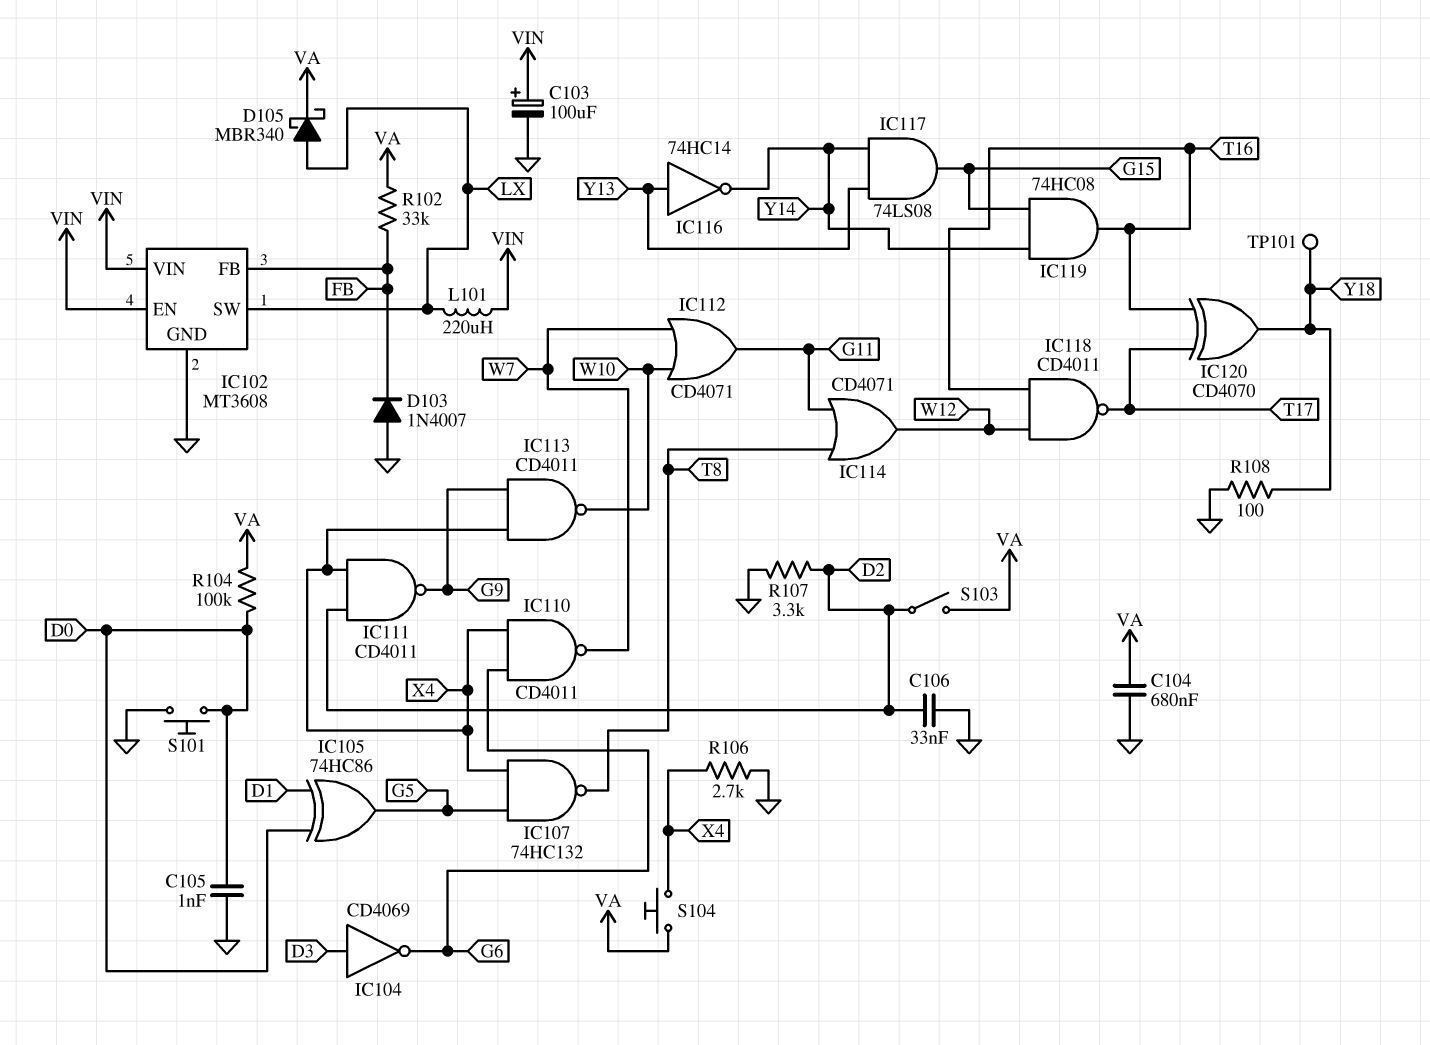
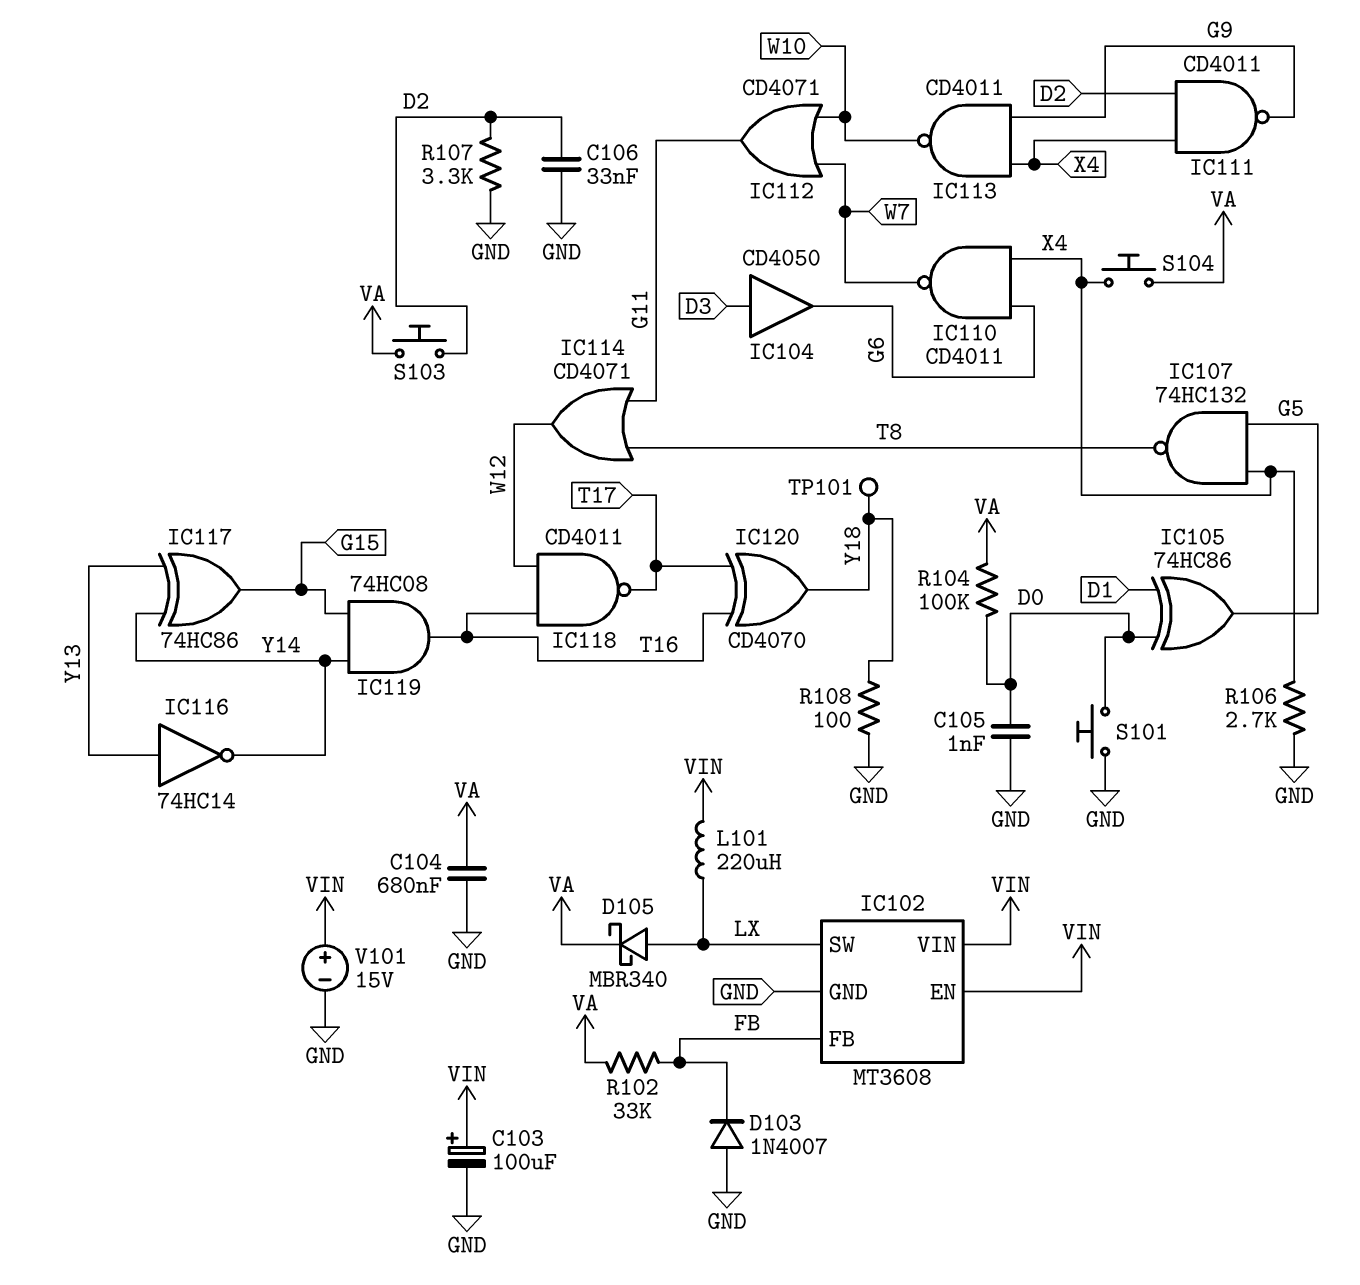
IC104: NOT CD4069 (in D3, out G6) -> buffer CD4050 (in D3, out G6)
IC117: AND 74LS08 (in Y13, in Y14, out G15) -> XOR 74HC86 (in Y13, in Y14, out G15)
S103: switch (D2, VA) -> button (D2, VA)
V101: none -> 15V (plus VIN, minus GND)

